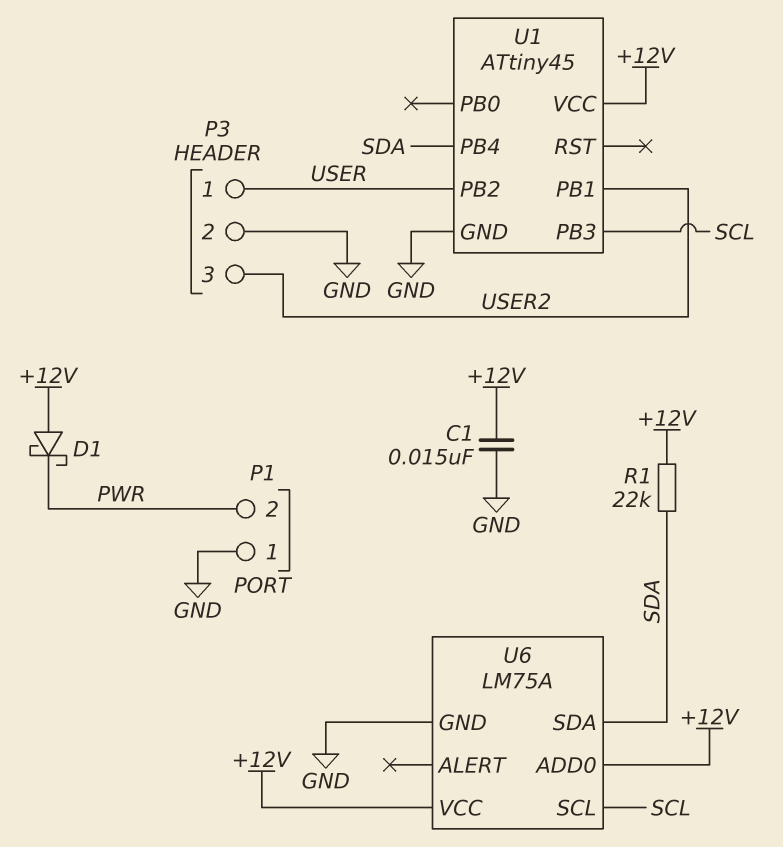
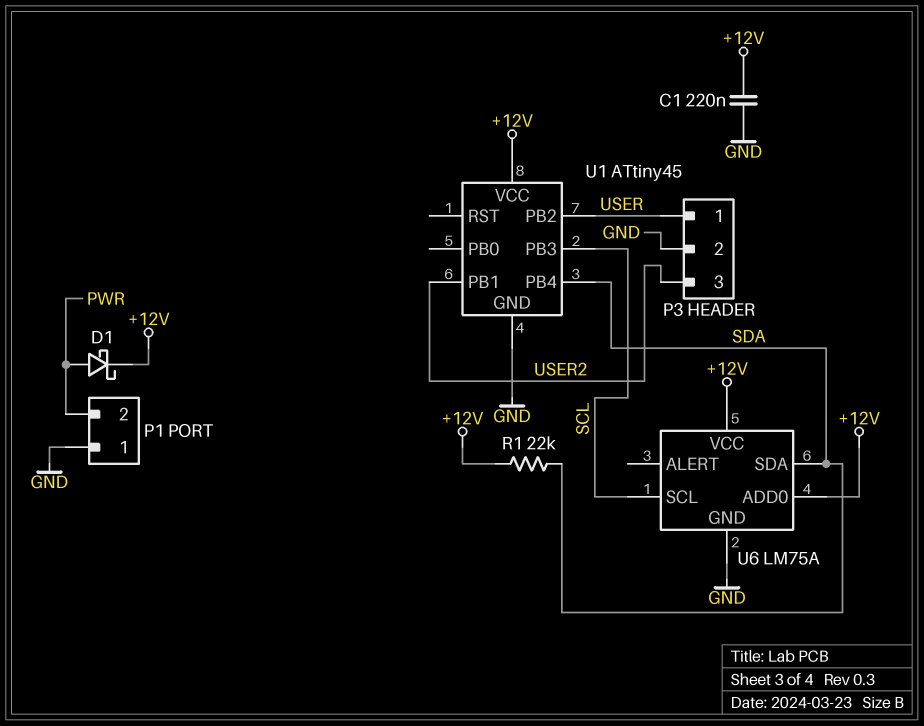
C1: 15nF (+12V, GND) -> 220nF (+12V, GND)
D1: schottky (A +12V, K PWR) -> schottky (A PWR, K +12V)

